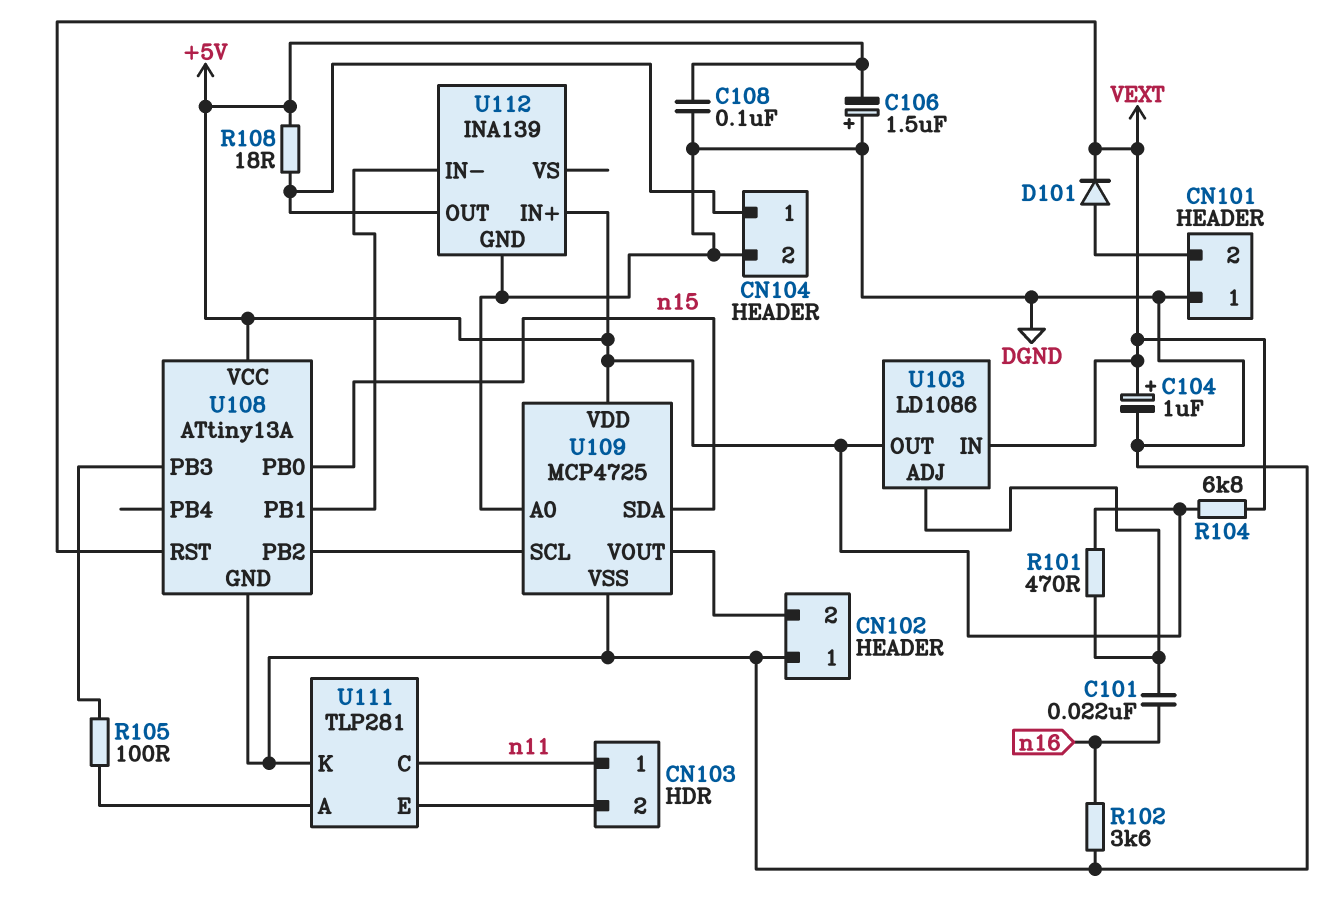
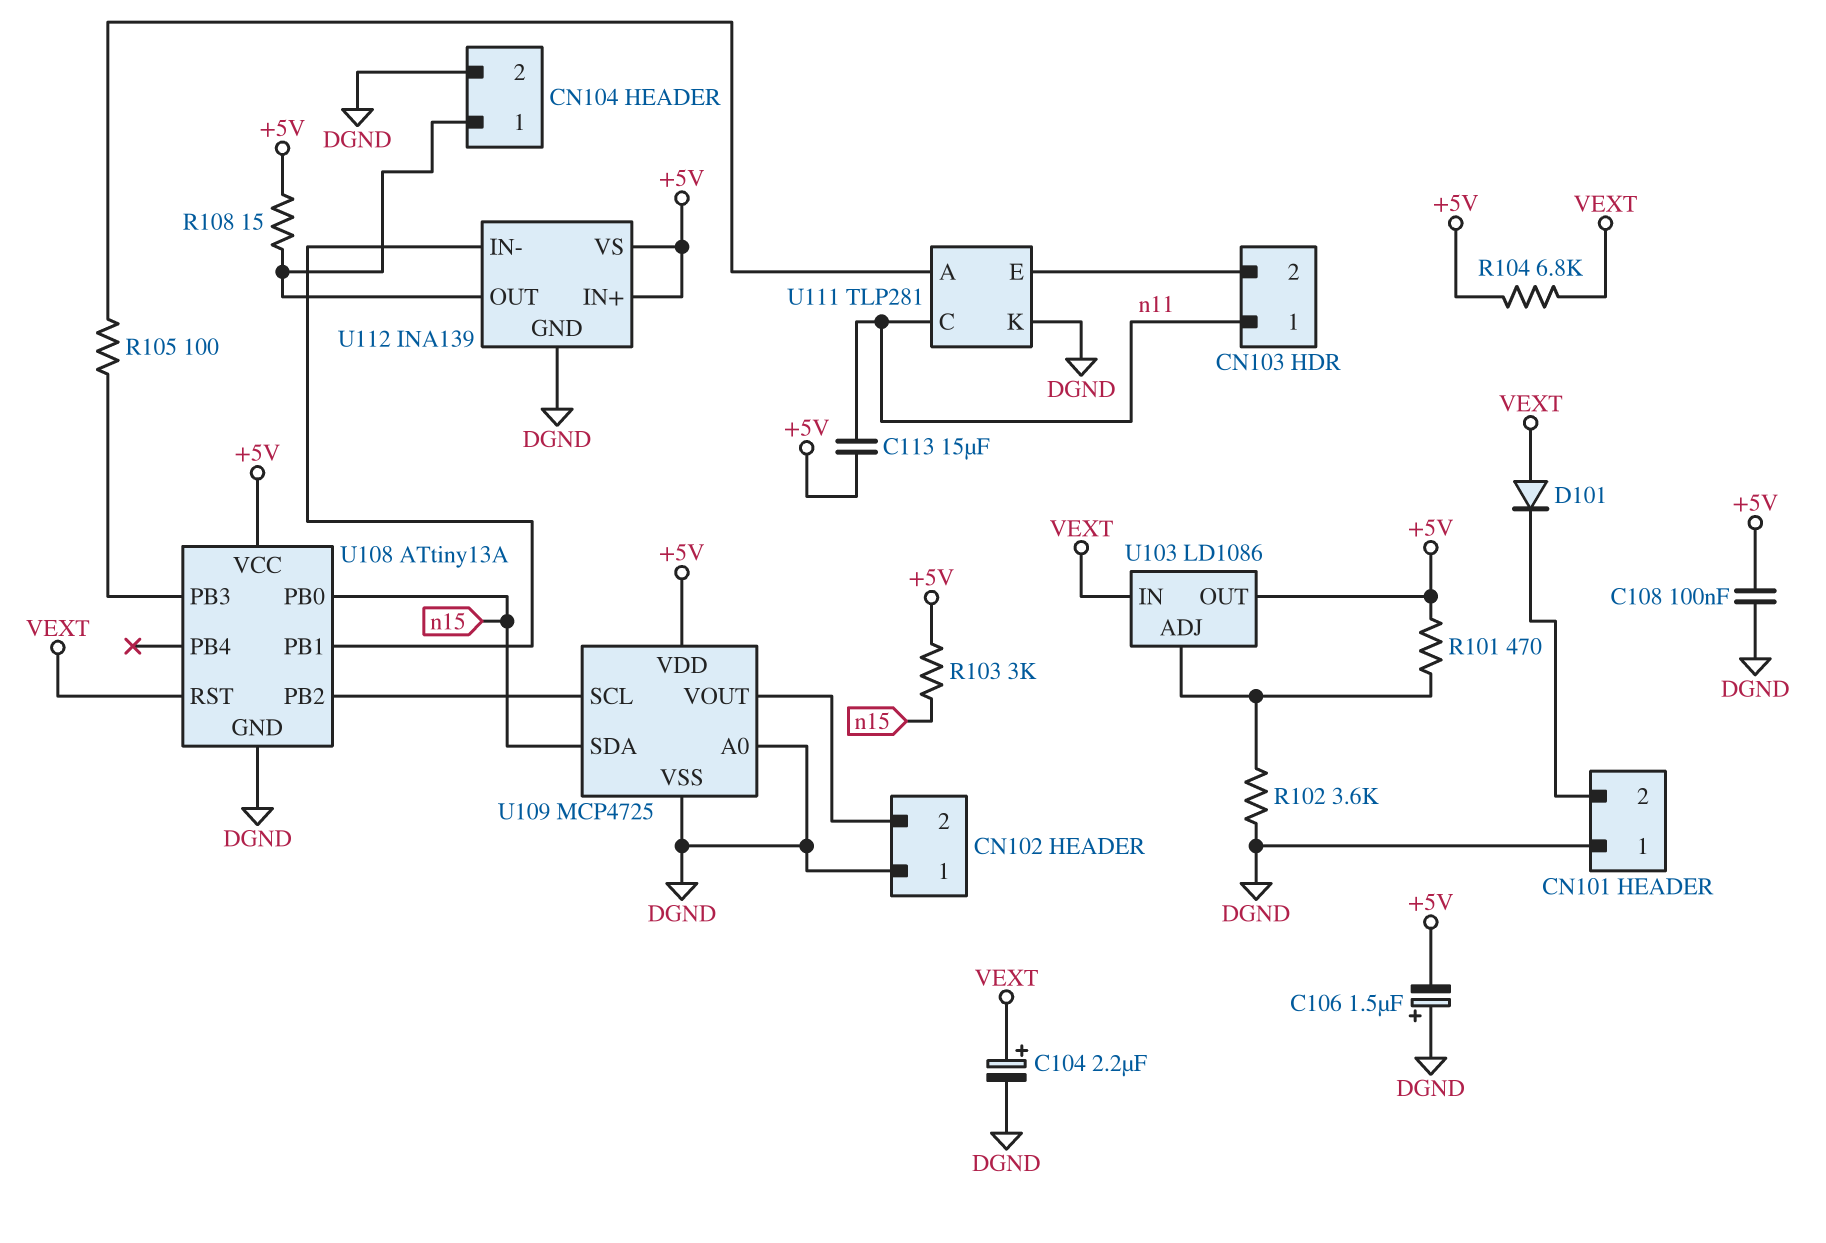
C101: 22nF (U103/ADJ, n16) -> none
C104: 1uF (plus VEXT, minus DGND) -> 2.2uF (plus VEXT, minus DGND)
C113: none -> 15uF (+5V, n11)
D101: diode (A CN101/2, K VEXT) -> diode (A VEXT, K CN101/2)
R102: 3.6k (DGND, n16) -> 3.6k (DGND, U103/ADJ)
R103: none -> 3k (+5V, n15)
R108: 18 (+5V, CN104/1) -> 15 (+5V, CN104/1)
U112 pin VS: none -> +5V

